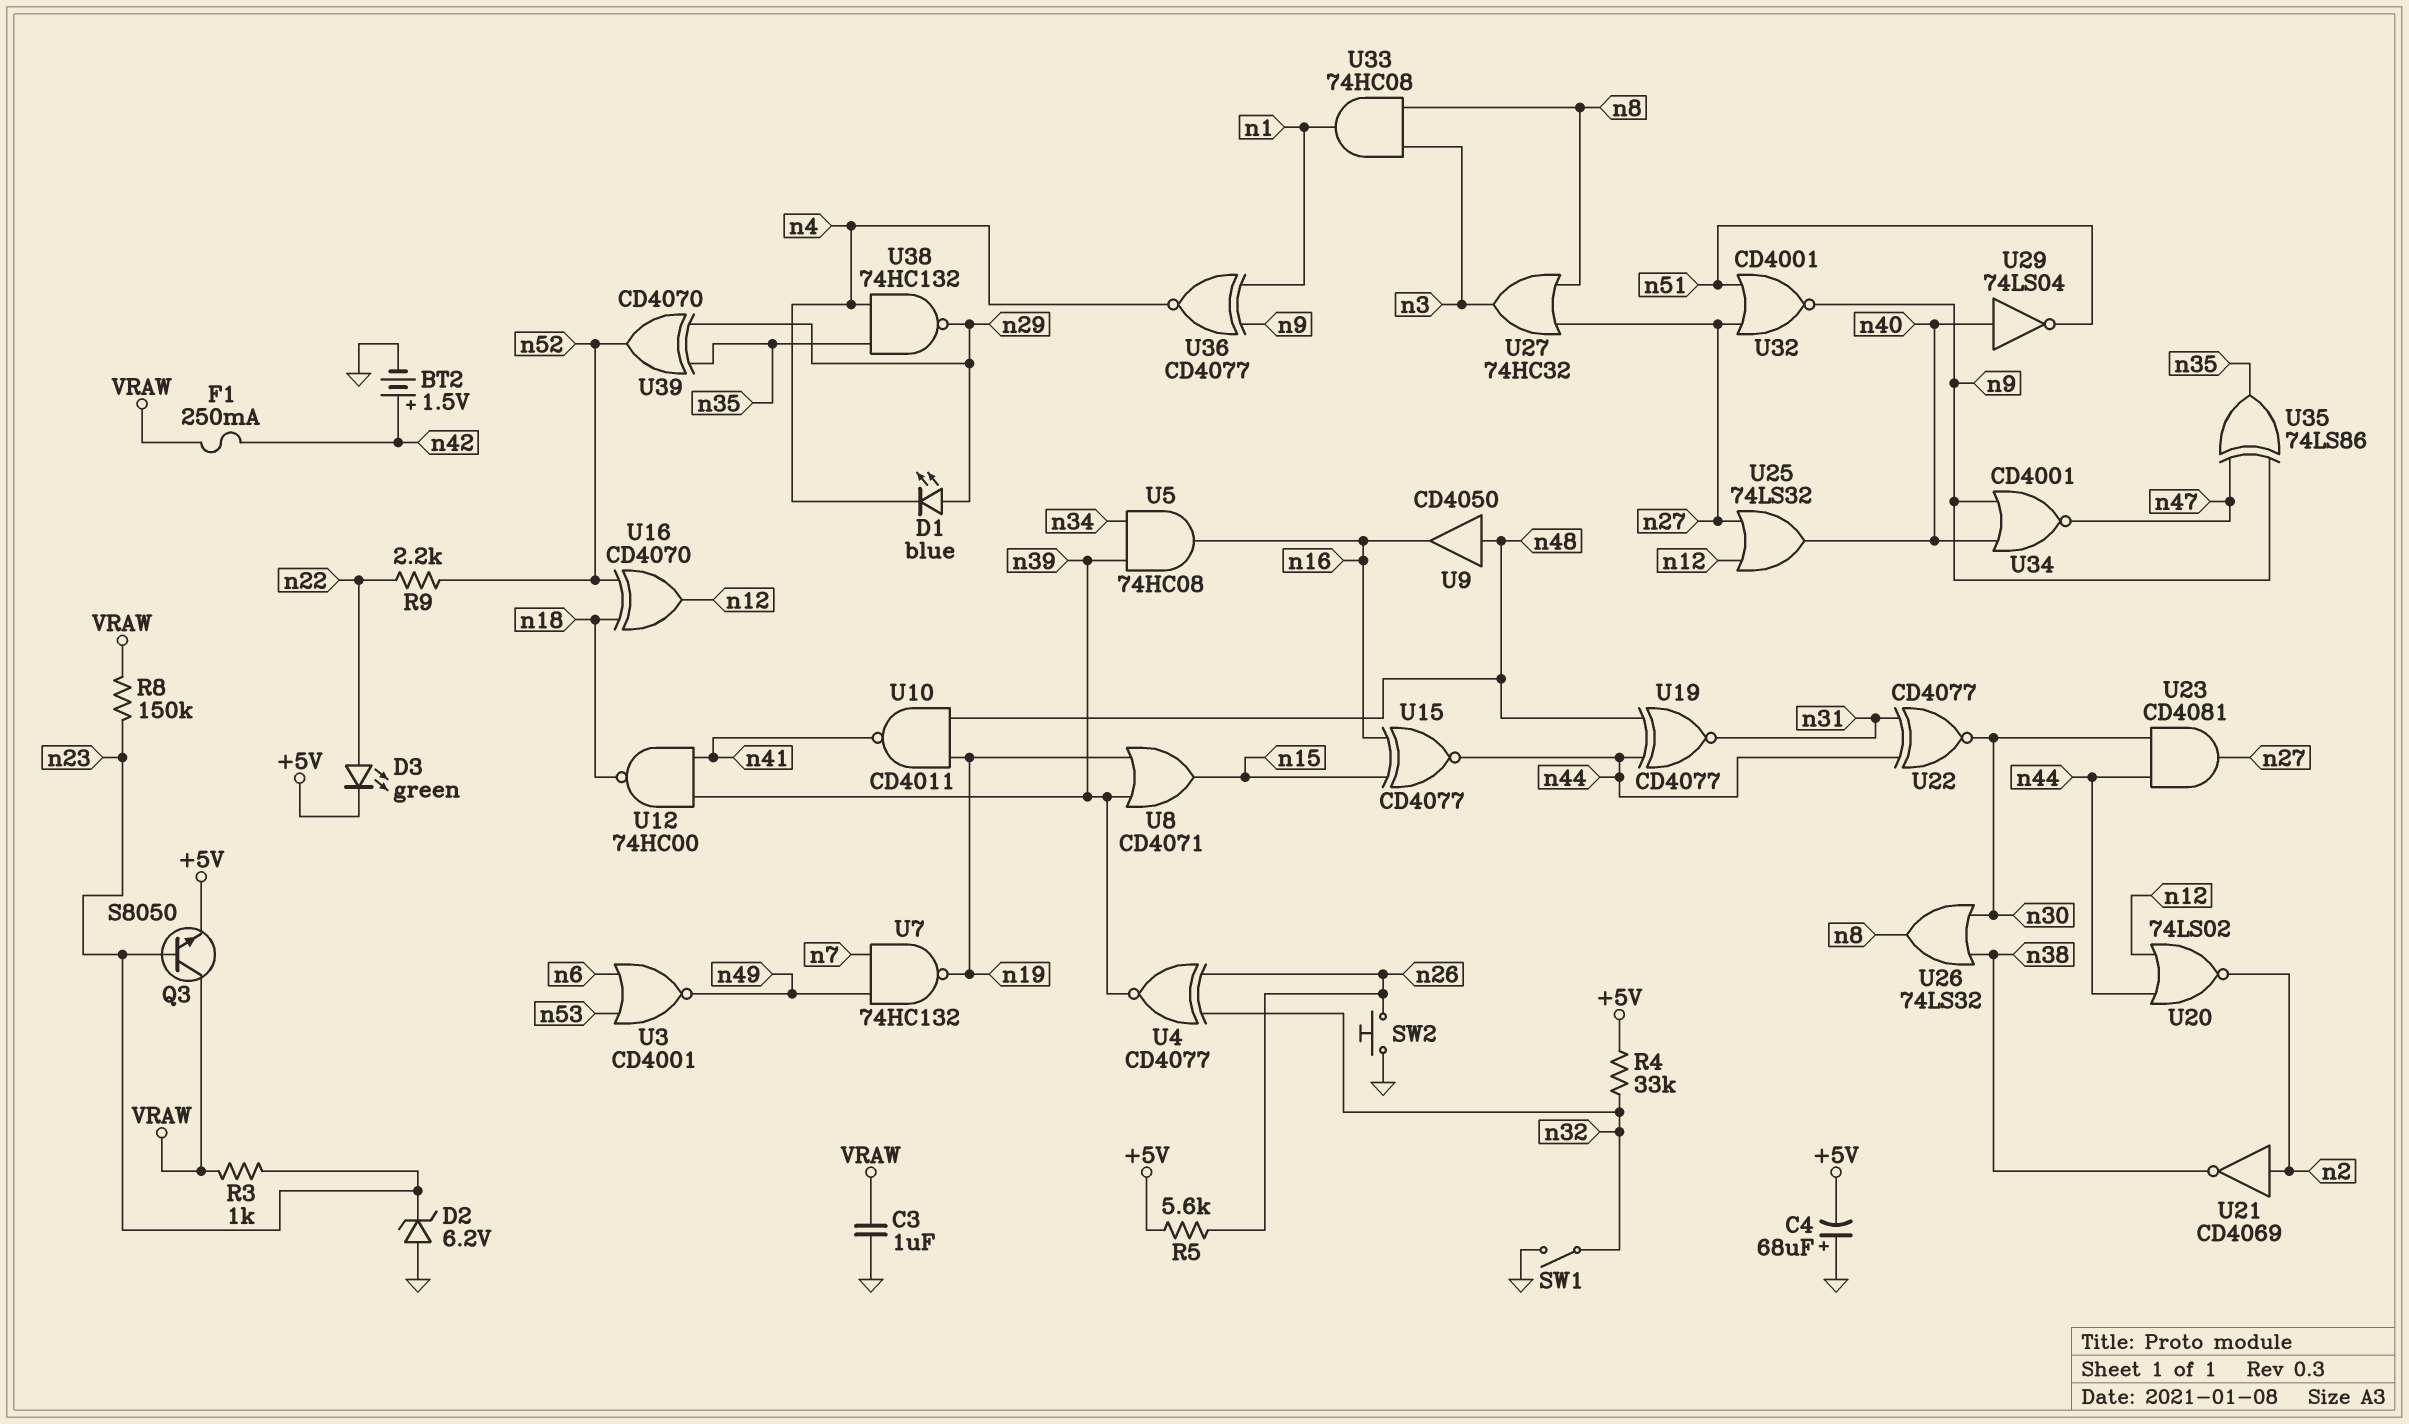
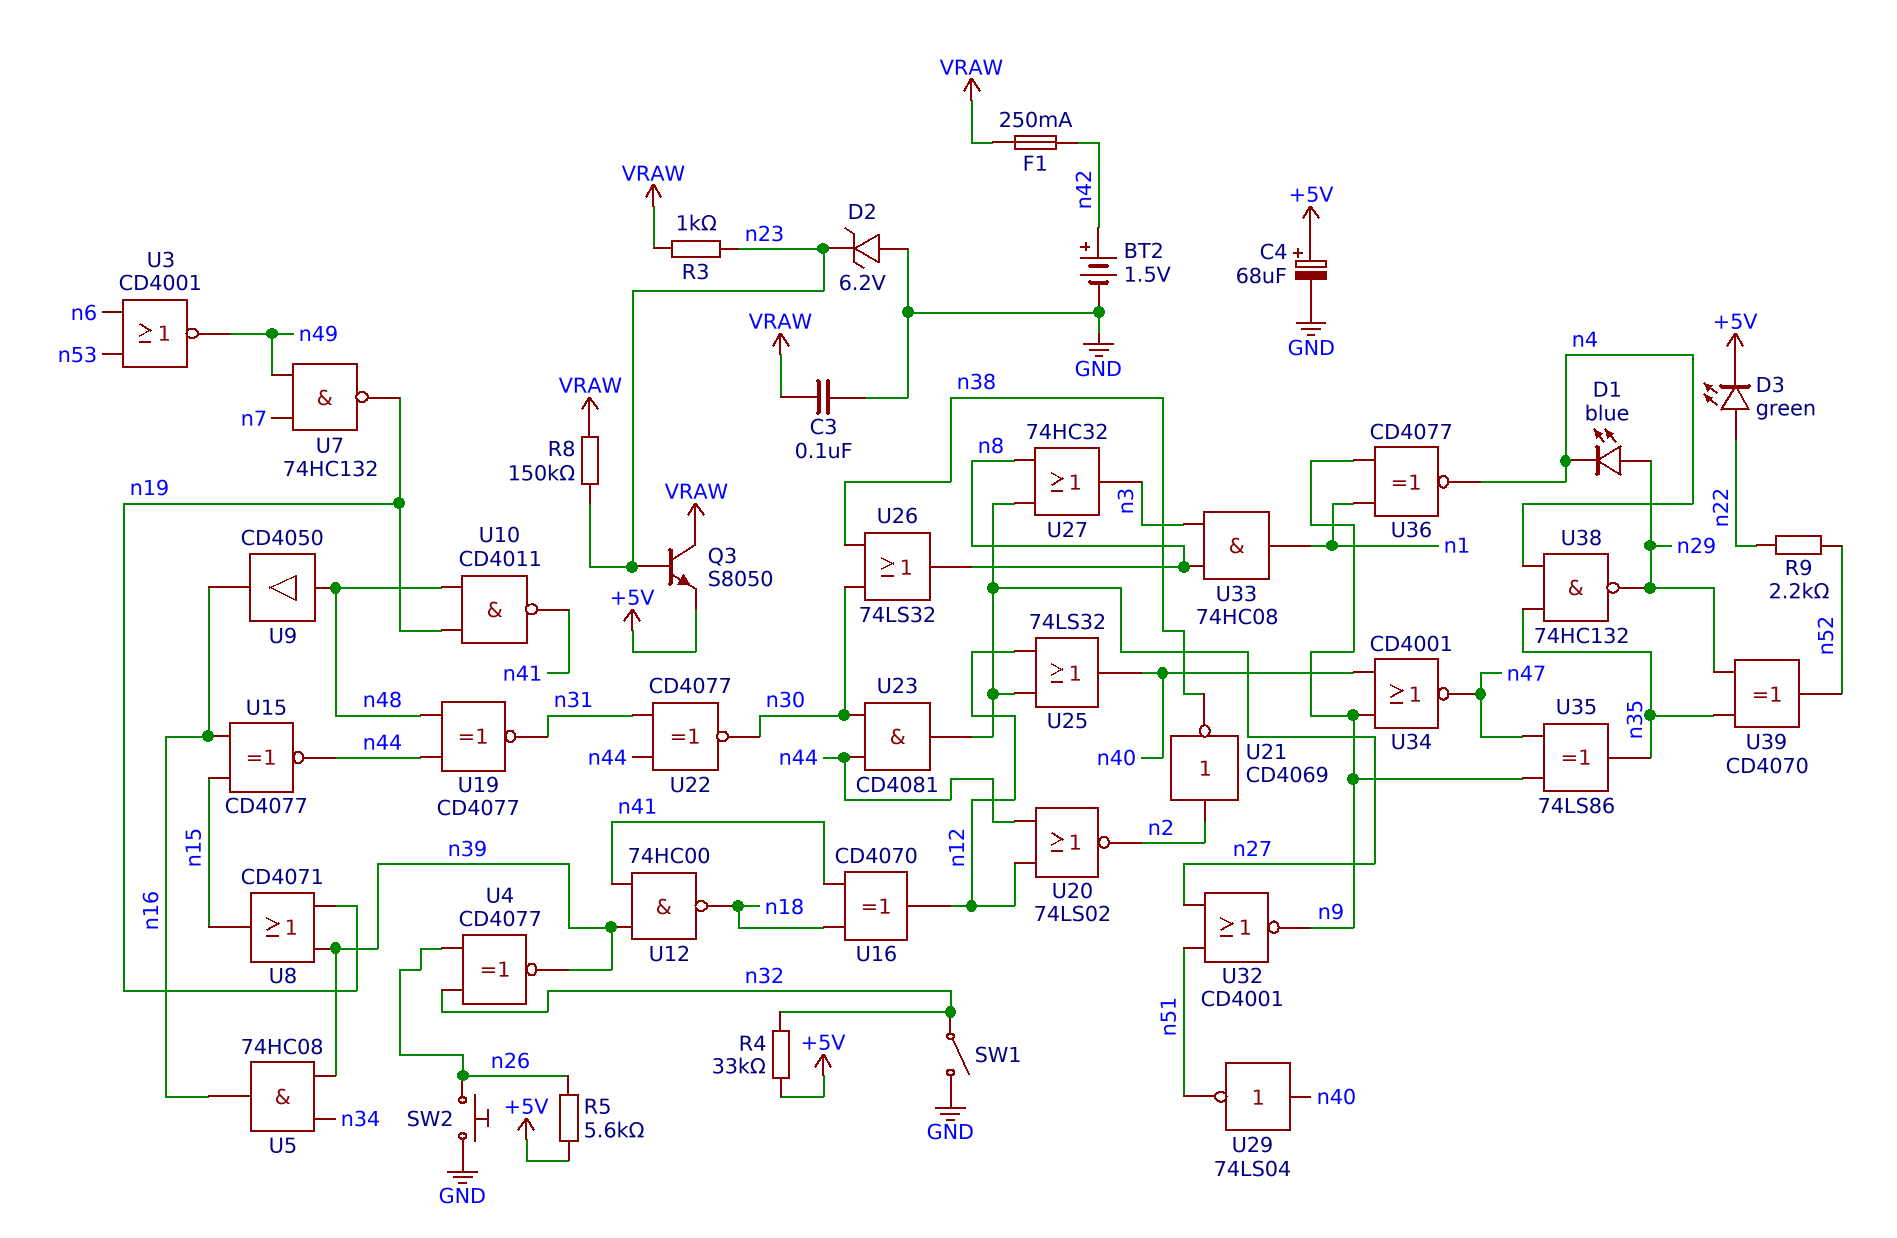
C3: 1uF (GND, VRAW) -> 100nF (GND, VRAW)
C4: 68uF (plus GND, minus +5V) -> 68uF (plus +5V, minus GND)
U16: XOR CD4070 (in n18, in n52, out n12) -> XOR CD4070 (in n18, in n41, out n12)

